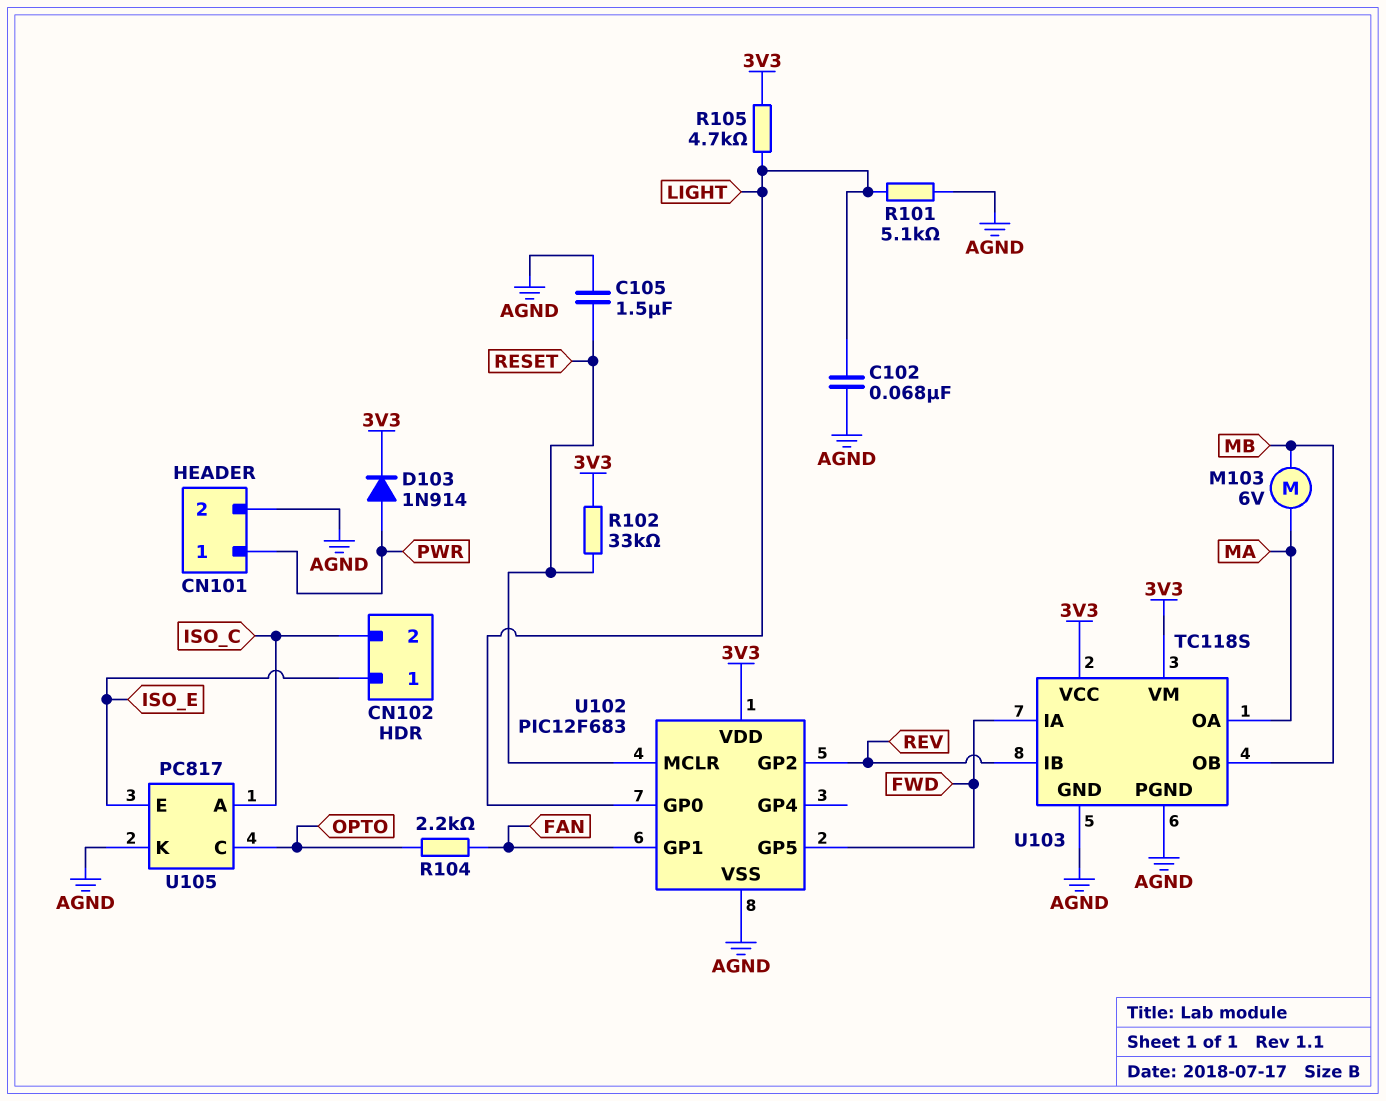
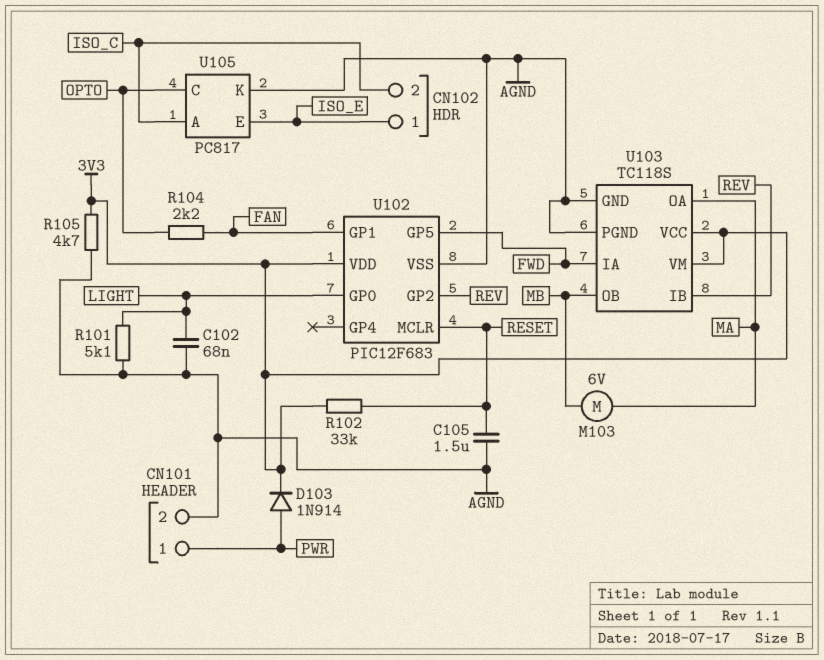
R105: 4.7k (3V3, LIGHT) -> 4.7k (3V3, AGND)

